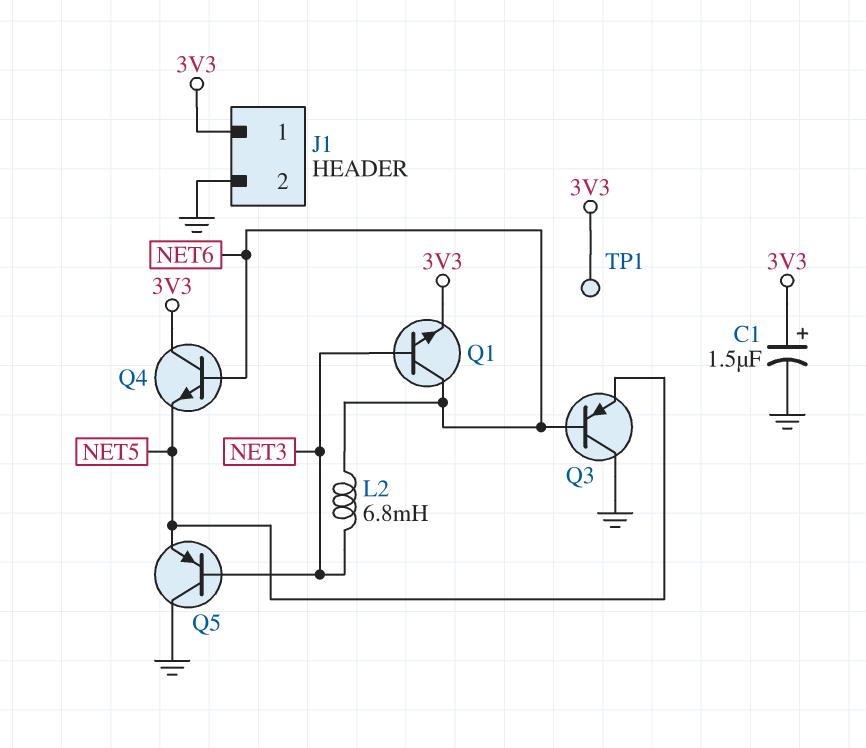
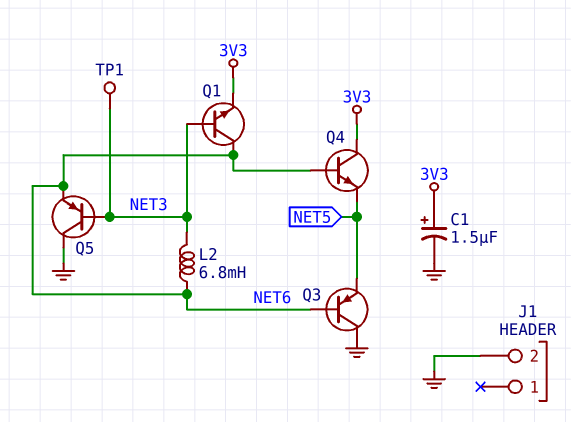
J1 pin 1: 3V3 -> none
Q5: PNP (B NET3, C GND, E NET5) -> PNP (B NET3, C GND, E NET6)
TP1: test point (3V3) -> test point (NET3)

